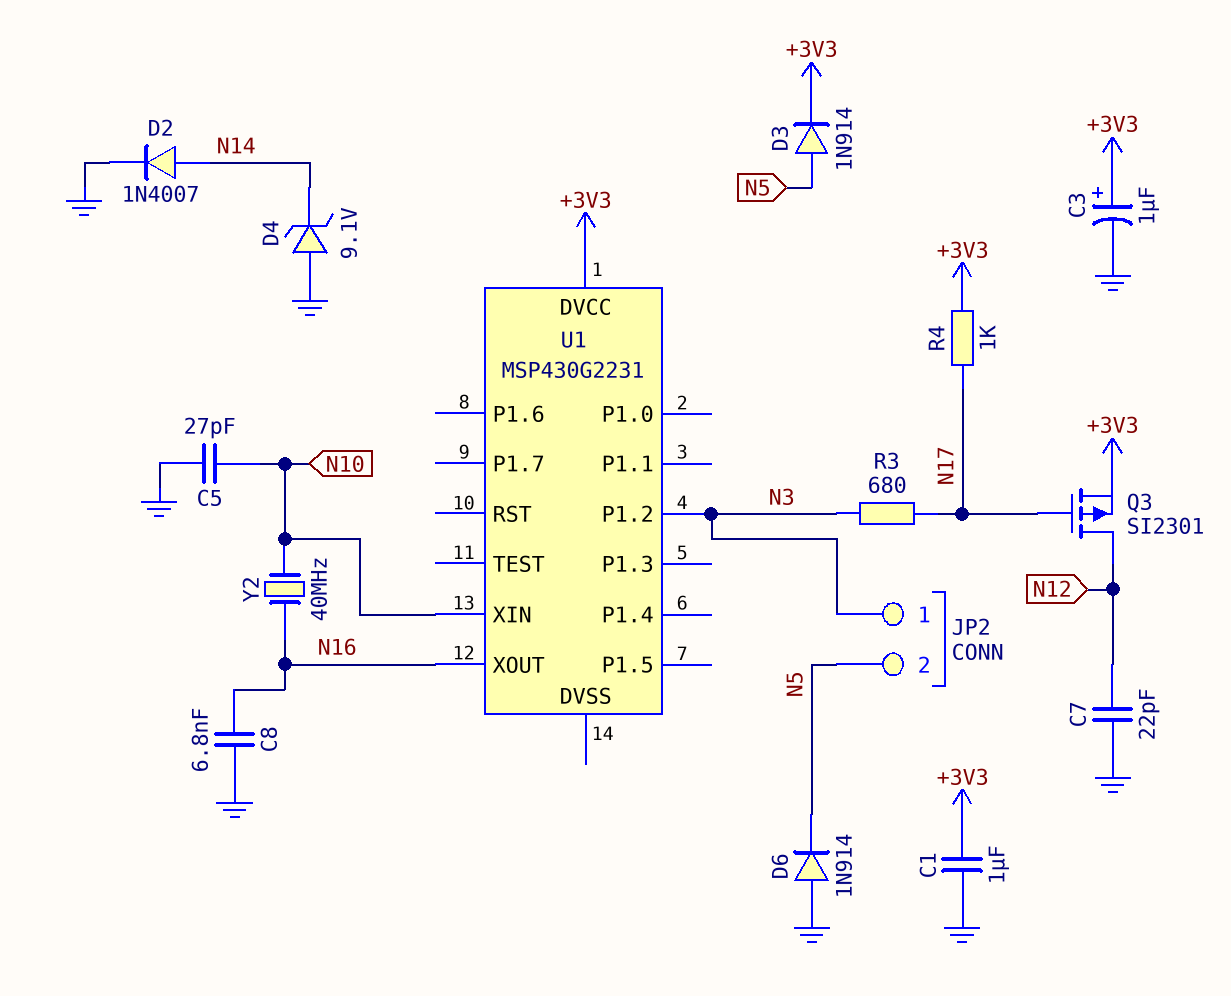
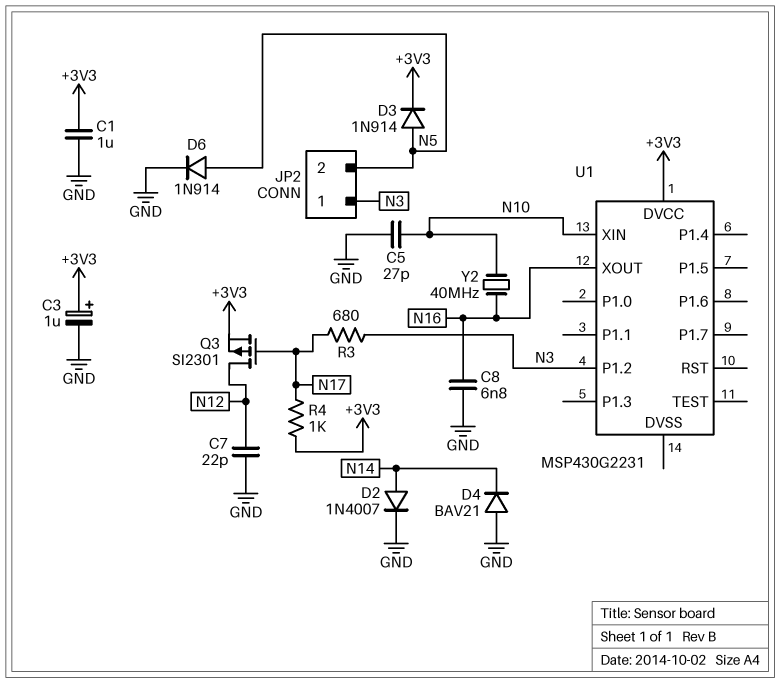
D4: zener 9.1V (A GND, K N14) -> diode BAV21 (A GND, K N14)
D6: diode 1N914 (A GND, K N5) -> diode 1N914 (A N5, K GND)

